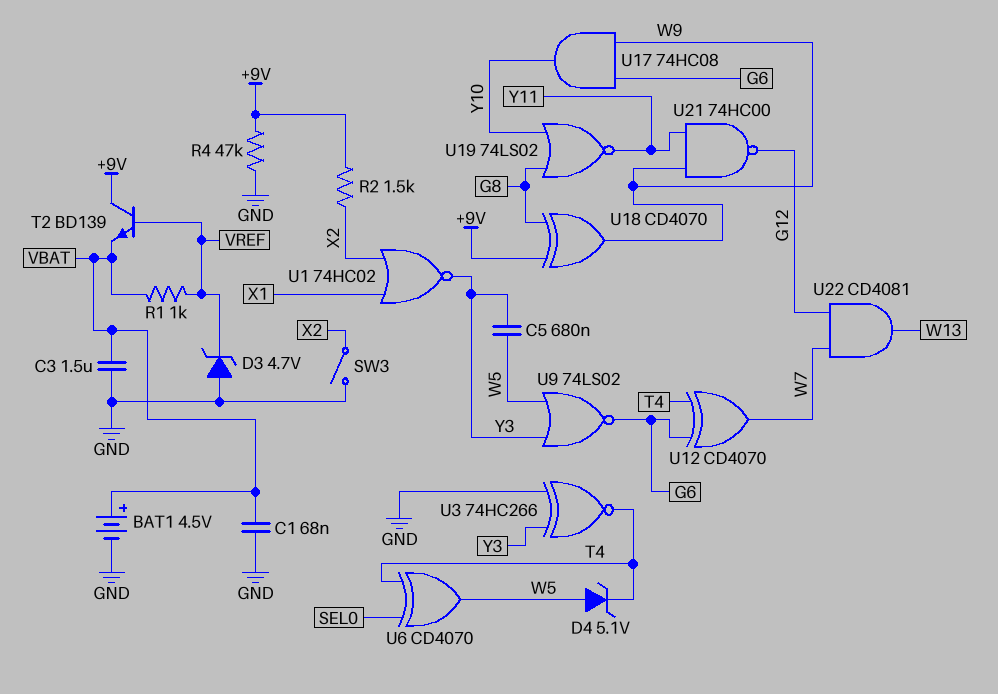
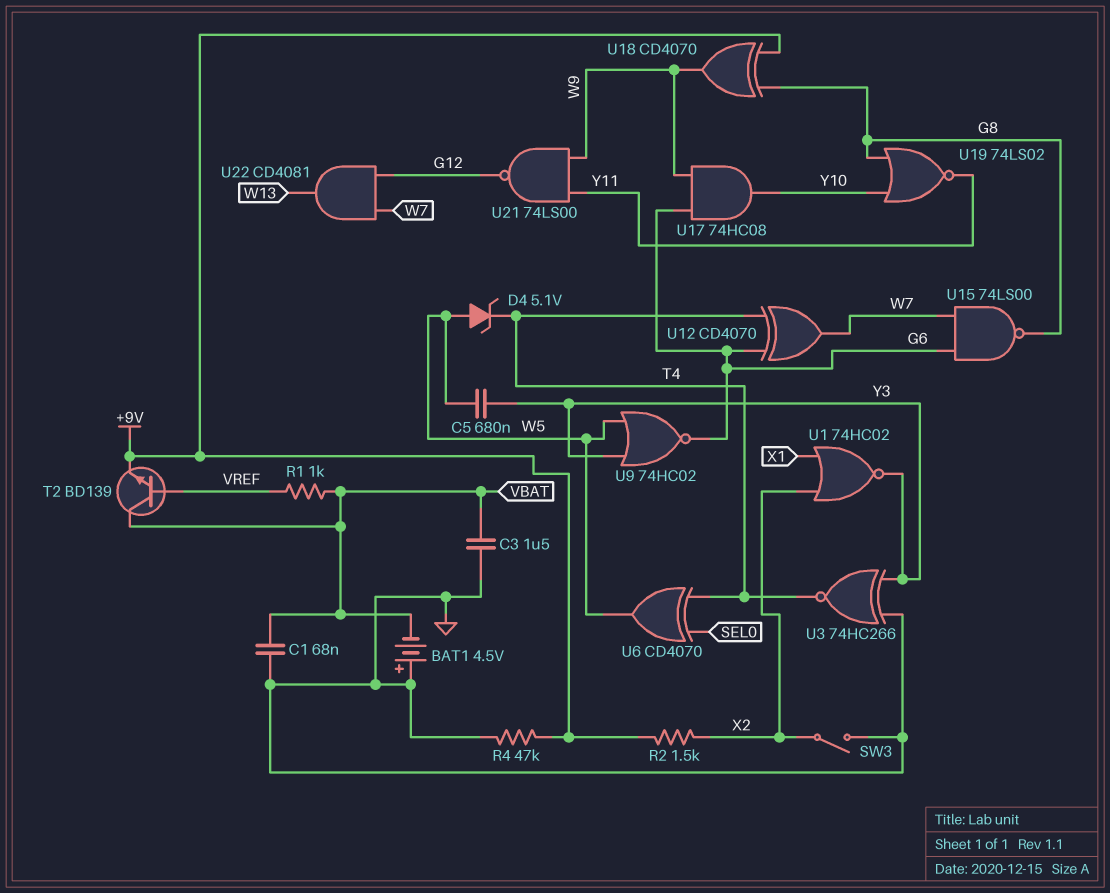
BAT1: 4.5V (plus VBAT, minus GND) -> 4.5V (plus GND, minus VBAT)
D3: zener 4.7V (A GND, K VREF) -> none
T2: NPN BD139 (B VREF, C +9V, E VBAT) -> NPN BD139 (B VREF, C VBAT, E +9V)
U9: NOR 74LS02 (in W5, in Y3, out G6) -> NOR 74HC02 (in W5, in Y3, out G6)
U15: none -> NAND 74LS00 (in G6, in W7, out G8)
U21: NAND 74HC00 (in W9, in Y11, out G12) -> NAND 74LS00 (in W9, in Y11, out G12)

